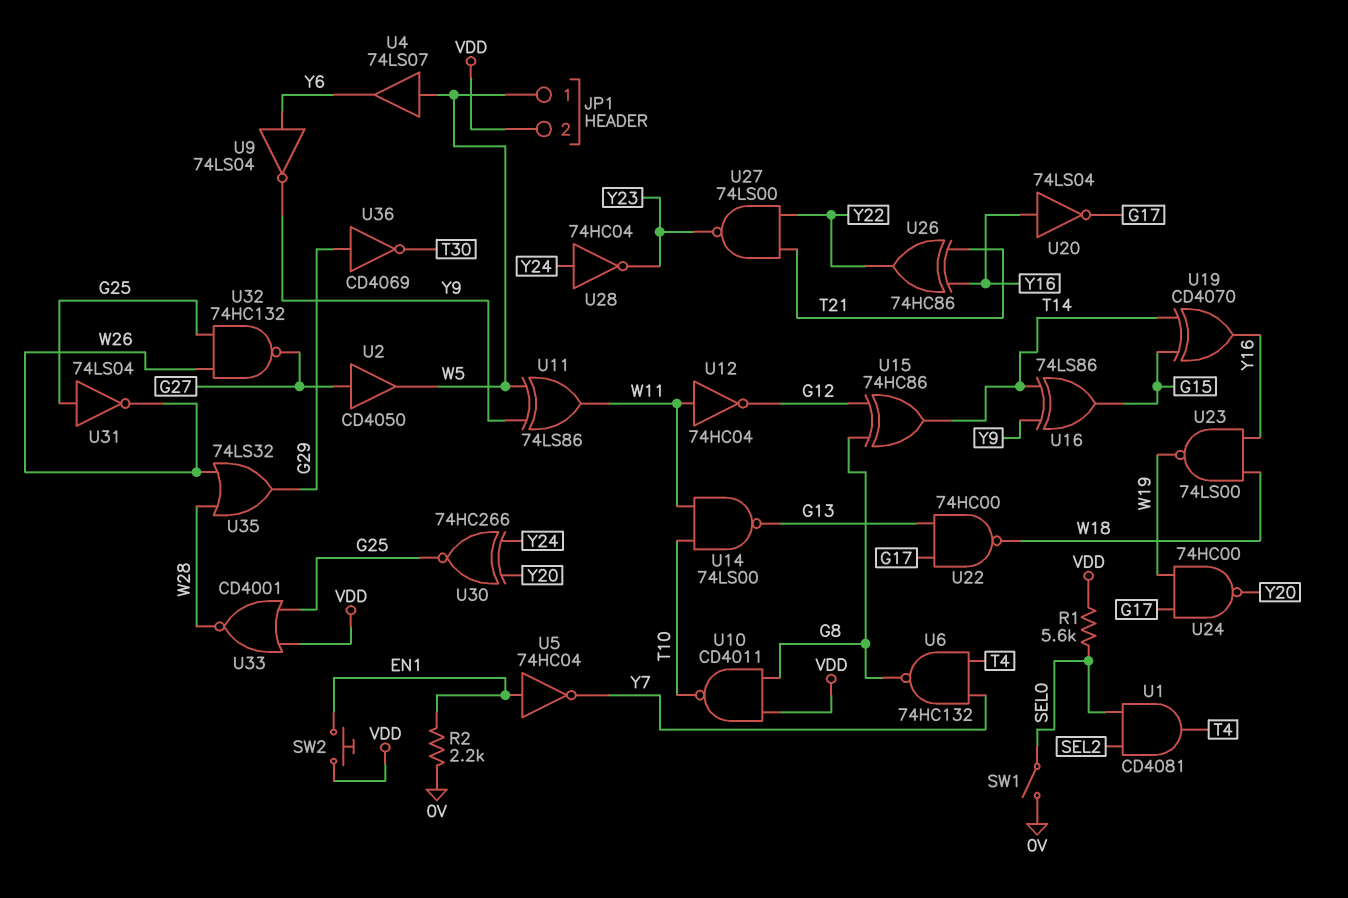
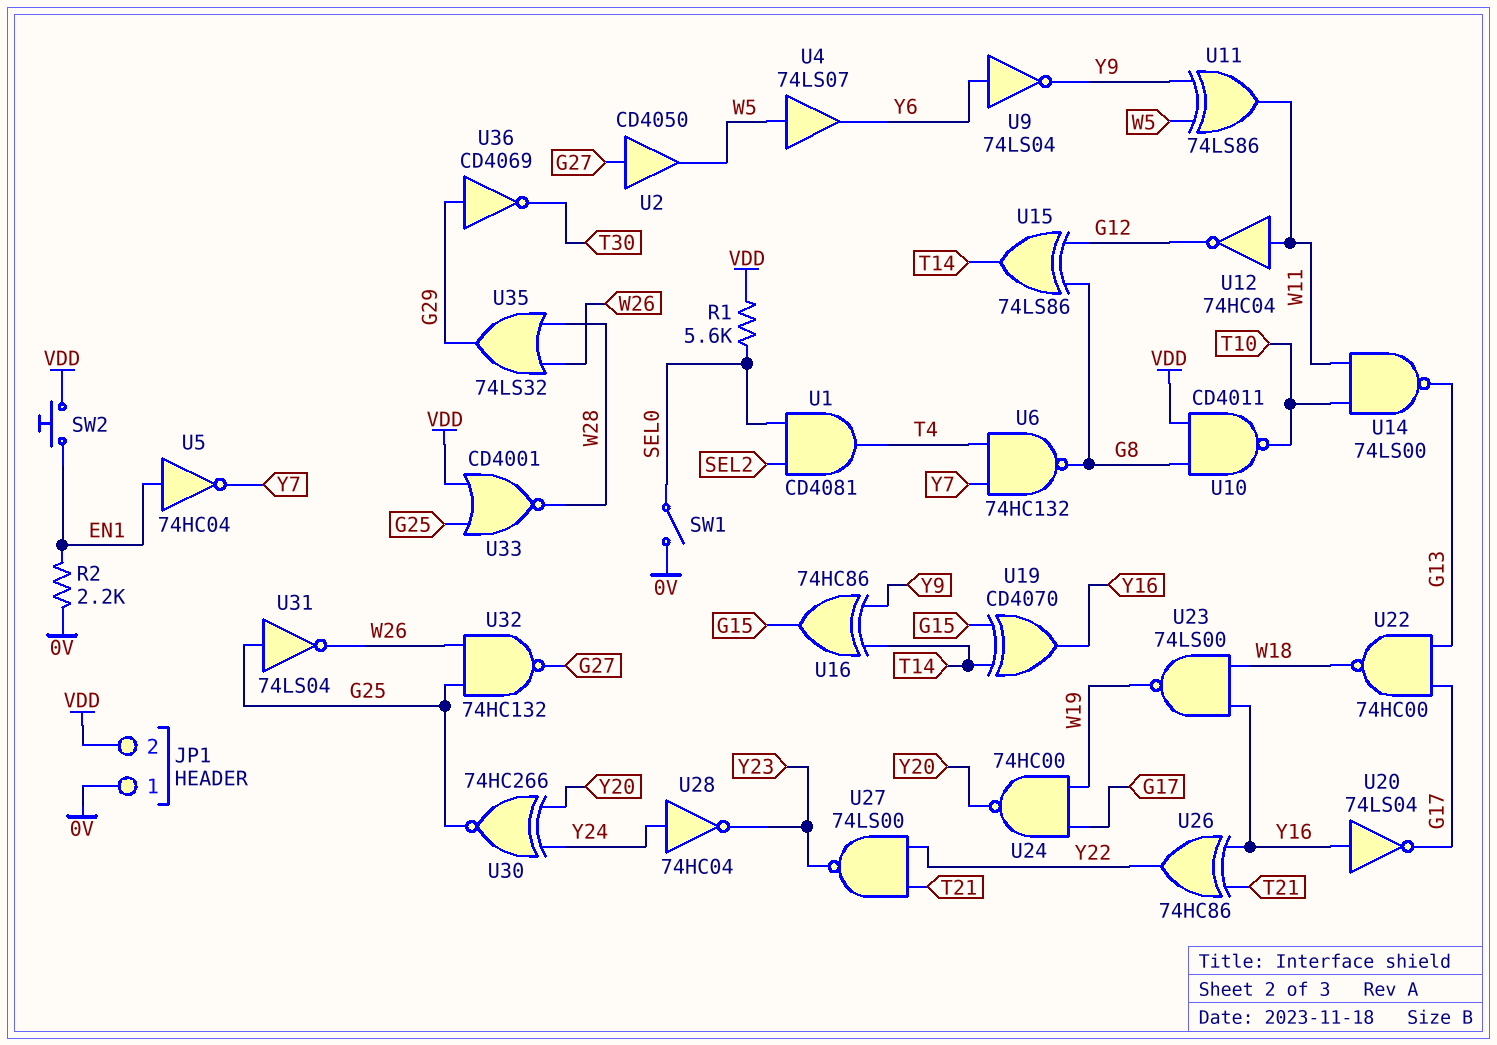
JP1 pin 1: W5 -> 0V
U15: XOR 74HC86 (in G8, in G12, out T14) -> XOR 74LS86 (in G8, in G12, out T14)
U16: XOR 74LS86 (in T14, in Y9, out G15) -> XOR 74HC86 (in T14, in Y9, out G15)

